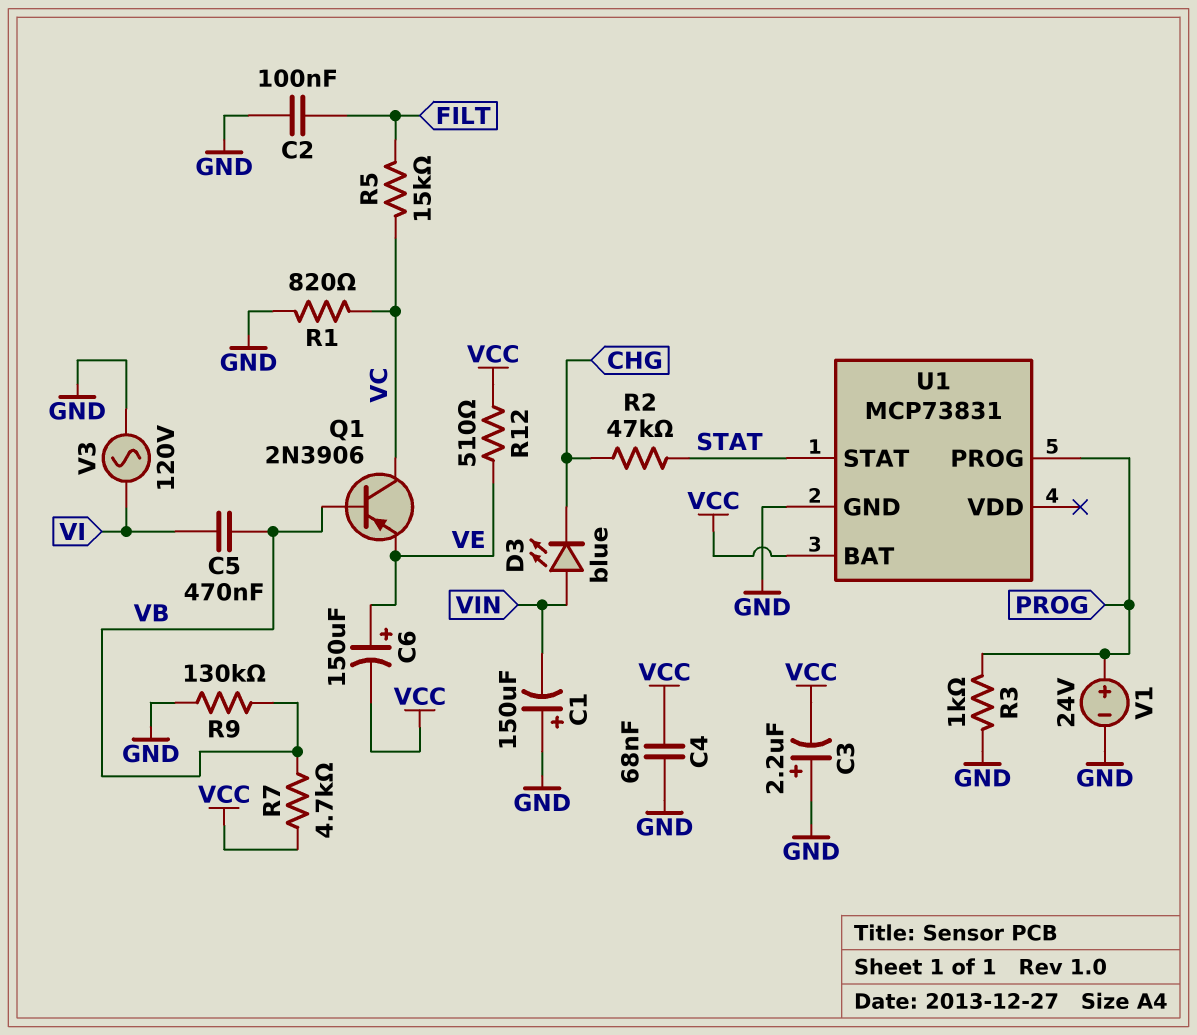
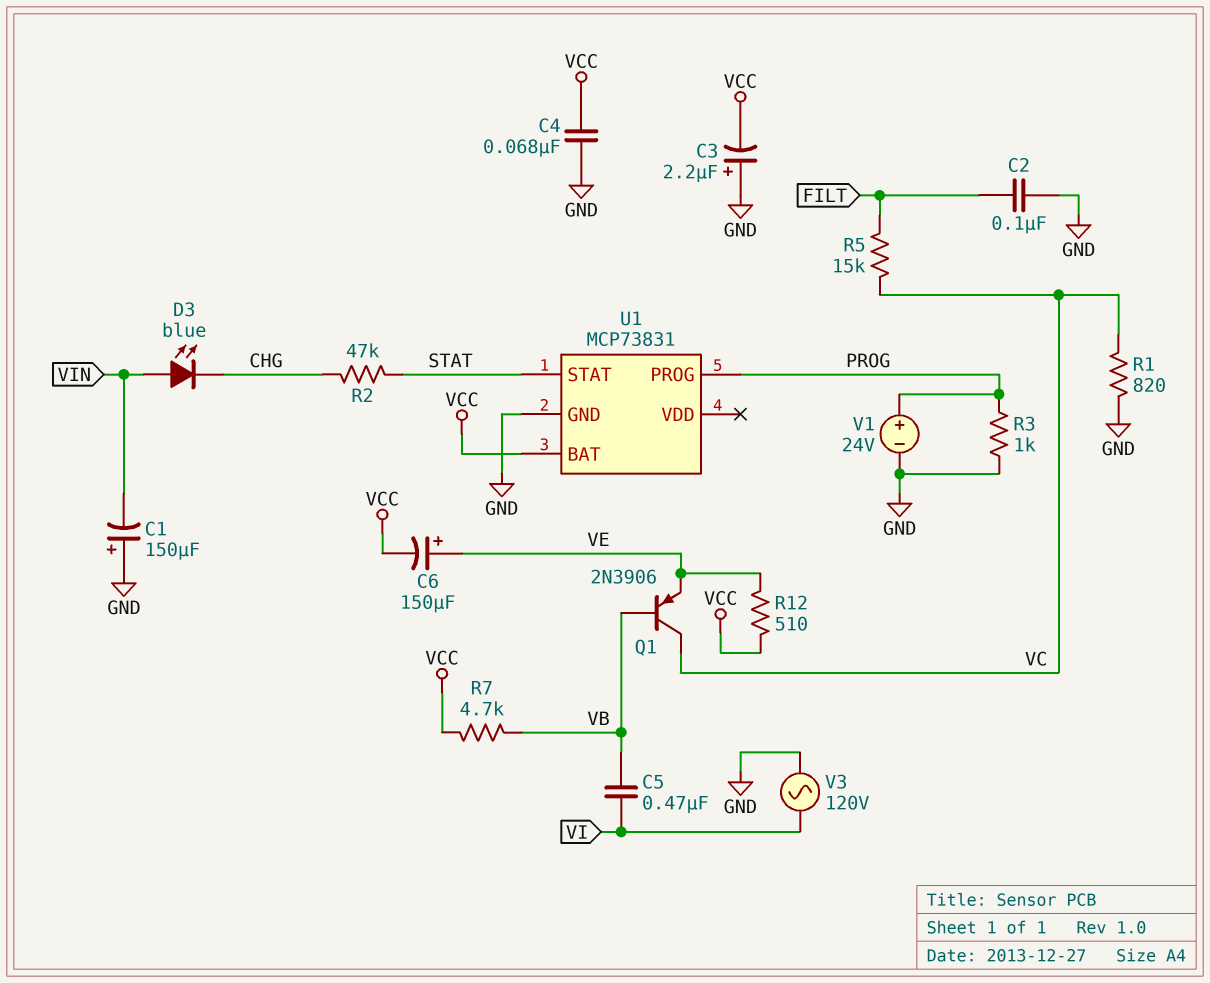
R9: 130k (GND, VB) -> none

